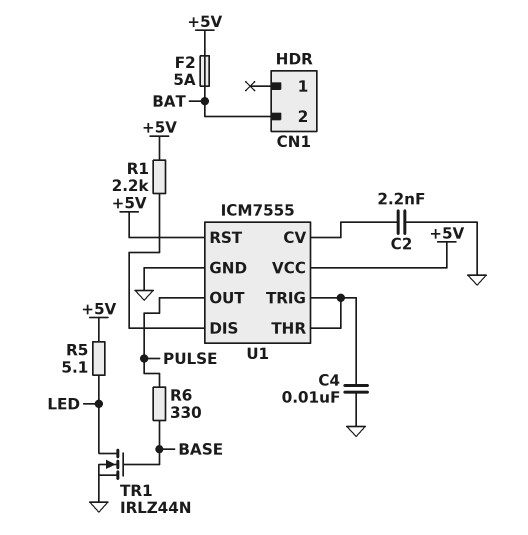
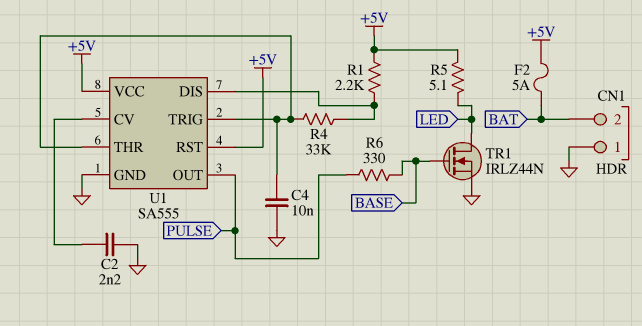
CN1 pin 1: none -> GND
R4: none -> 33k (U1/DIS, U1/THR)
U1: ICM7555 -> SA555

